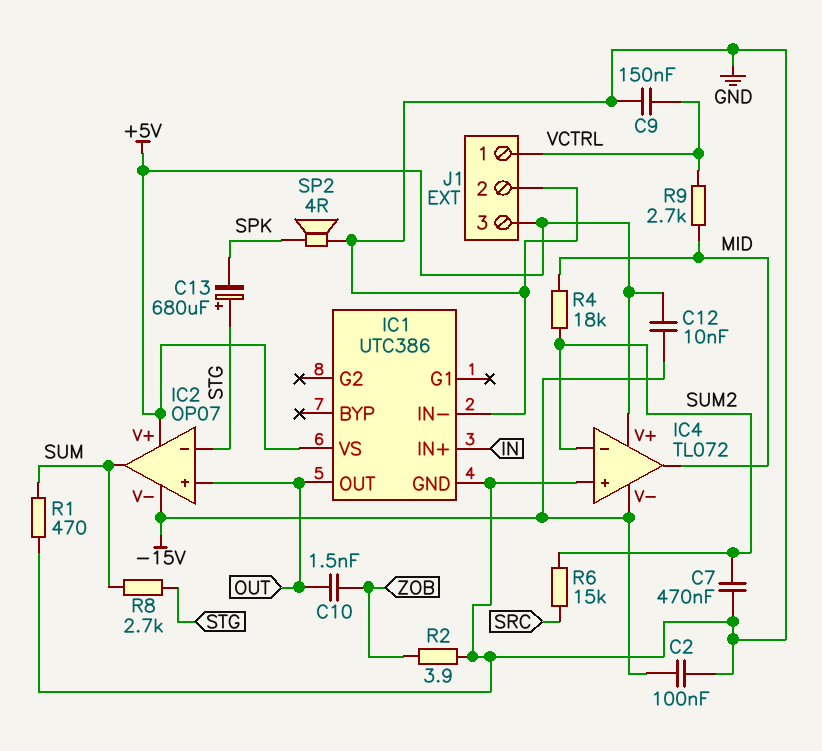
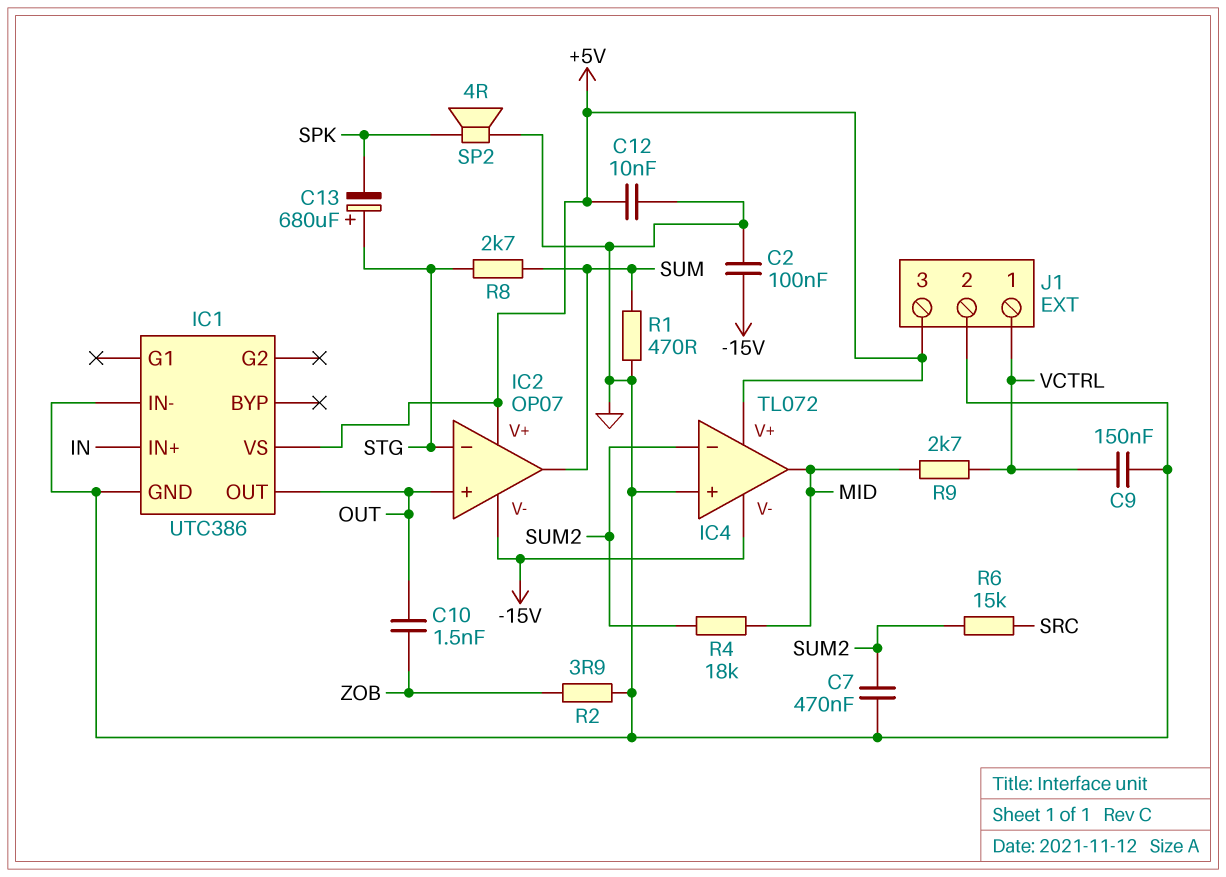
C12: 10nF (+5V, -15V) -> 10nF (+5V, GND)

